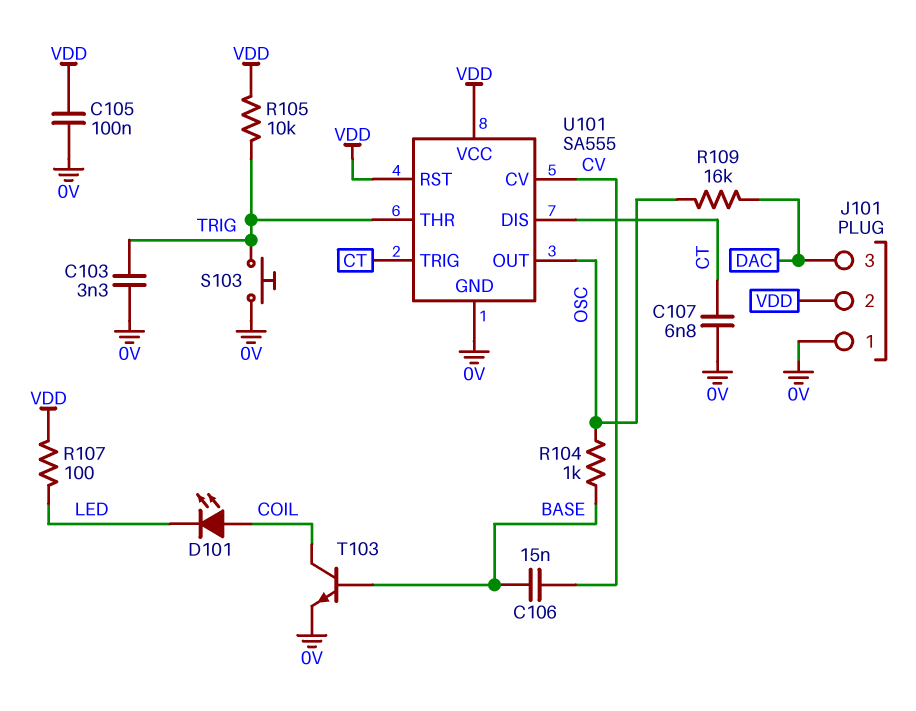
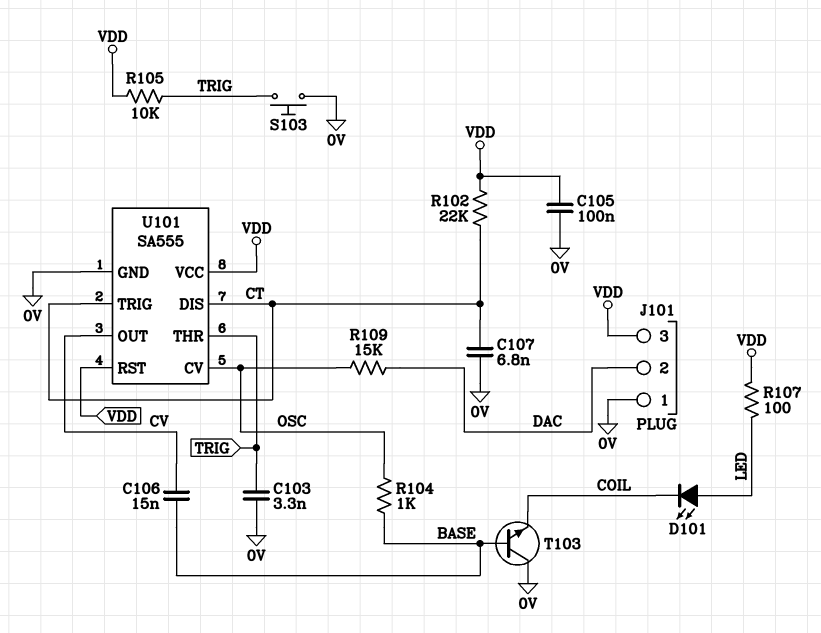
D101: LED (A COIL, K LED) -> LED (A LED, K COIL)
J101 pin 2: VDD -> DAC
J101 pin 3: DAC -> VDD
R102: none -> 22k (CT, VDD)
R109: 16k (DAC, OSC) -> 15k (DAC, OSC)
T103: NPN (B BASE, C COIL, E 0V) -> NPN (B BASE, C 0V, E COIL)
U101 pin CV: CV -> OSC
U101 pin OUT: OSC -> CV

